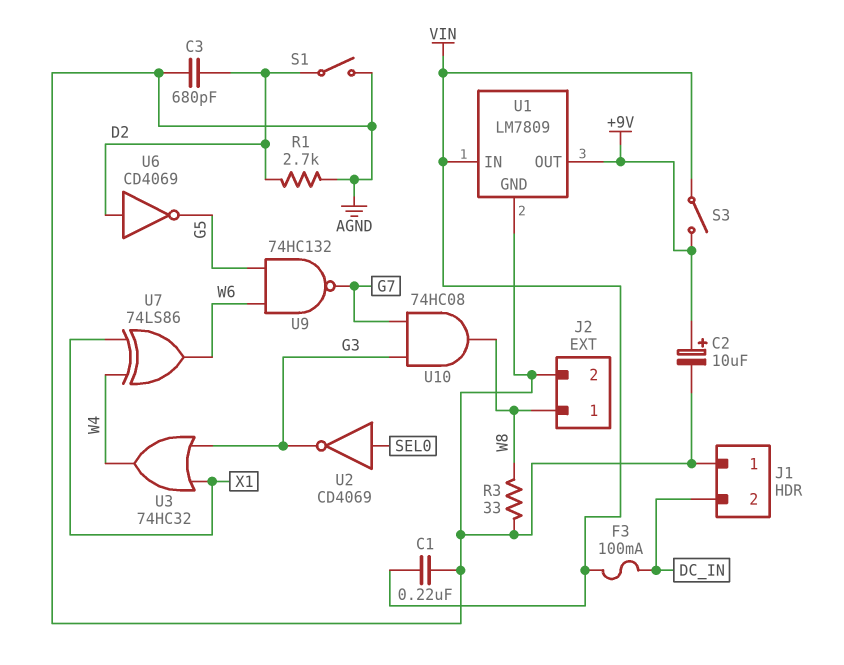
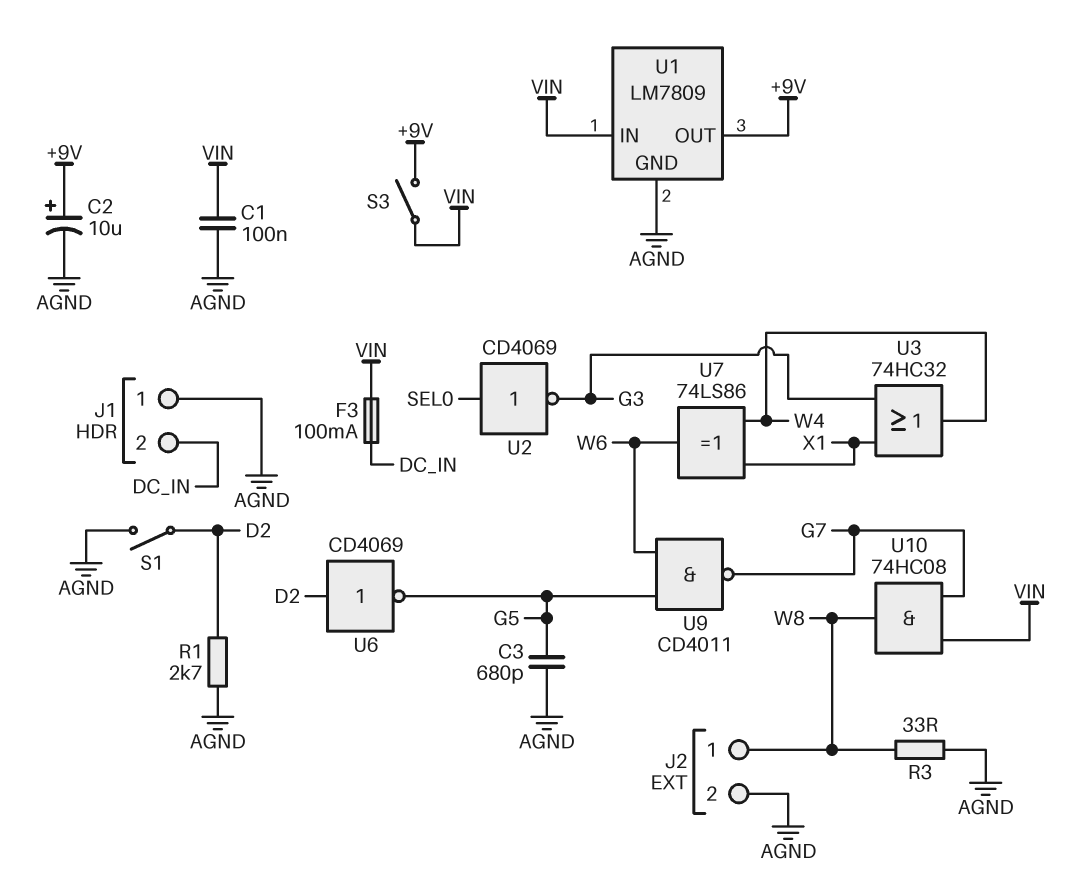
C1: 220nF (AGND, VIN) -> 100nF (AGND, VIN)
C3: 680pF (AGND, D2) -> 680pF (AGND, G5)
U9: NAND 74HC132 (in G5, in W6, out G7) -> NAND CD4011 (in G5, in W6, out G7)
U10: AND 74HC08 (in G3, in G7, out W8) -> AND 74HC08 (in G7, in VIN, out W8)

